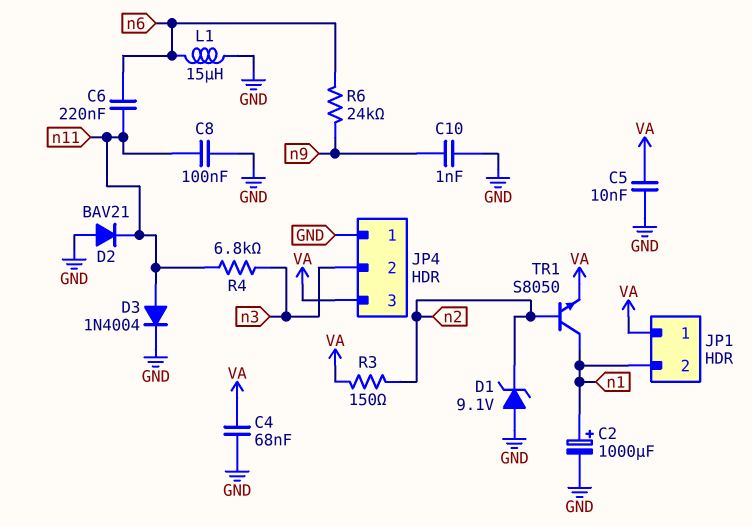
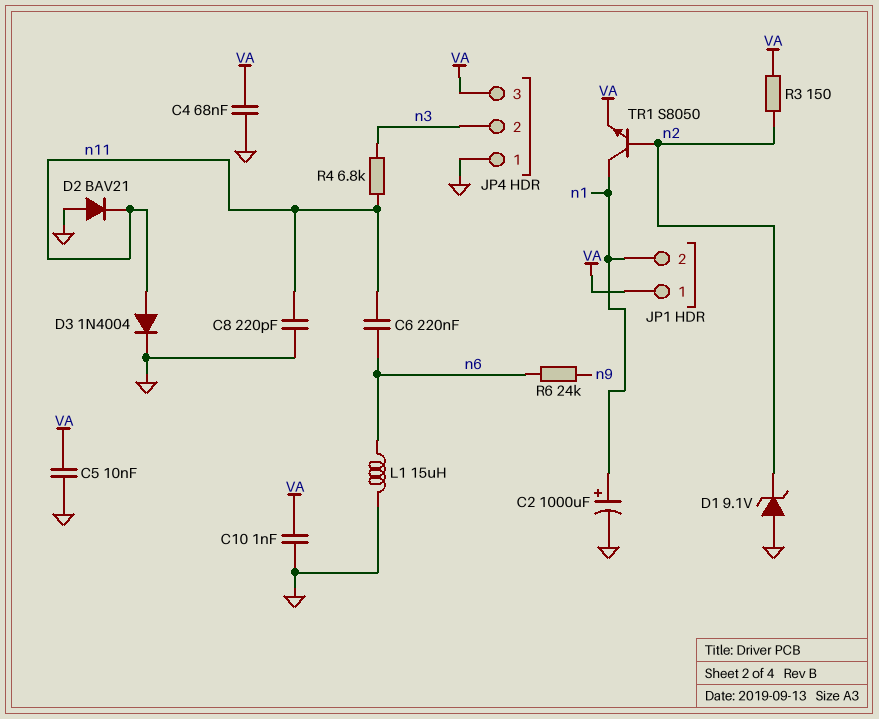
C8: 100nF (GND, n11) -> 220pF (GND, n11)
C10: 1nF (GND, n9) -> 1nF (GND, VA)

